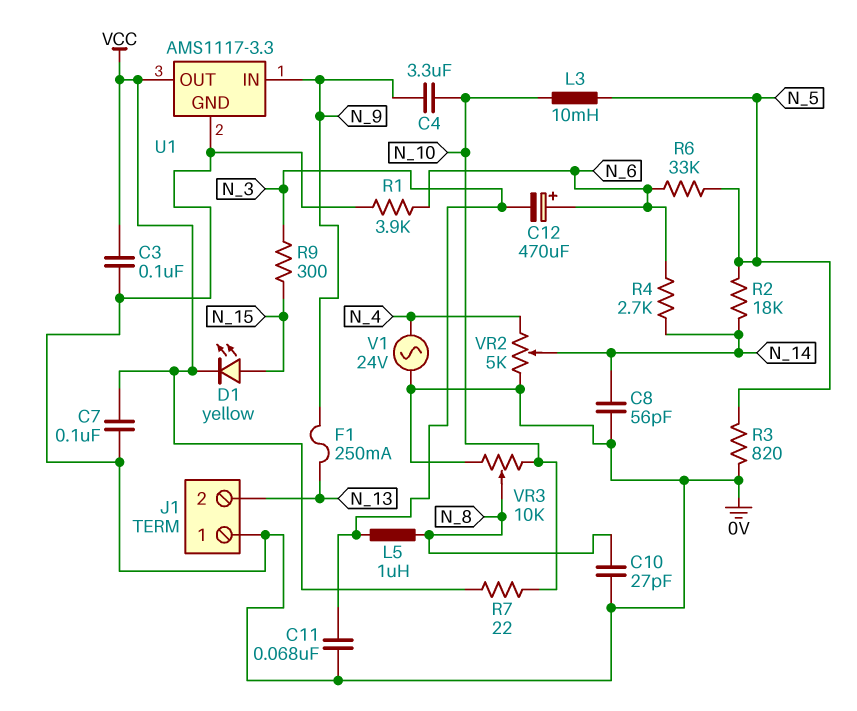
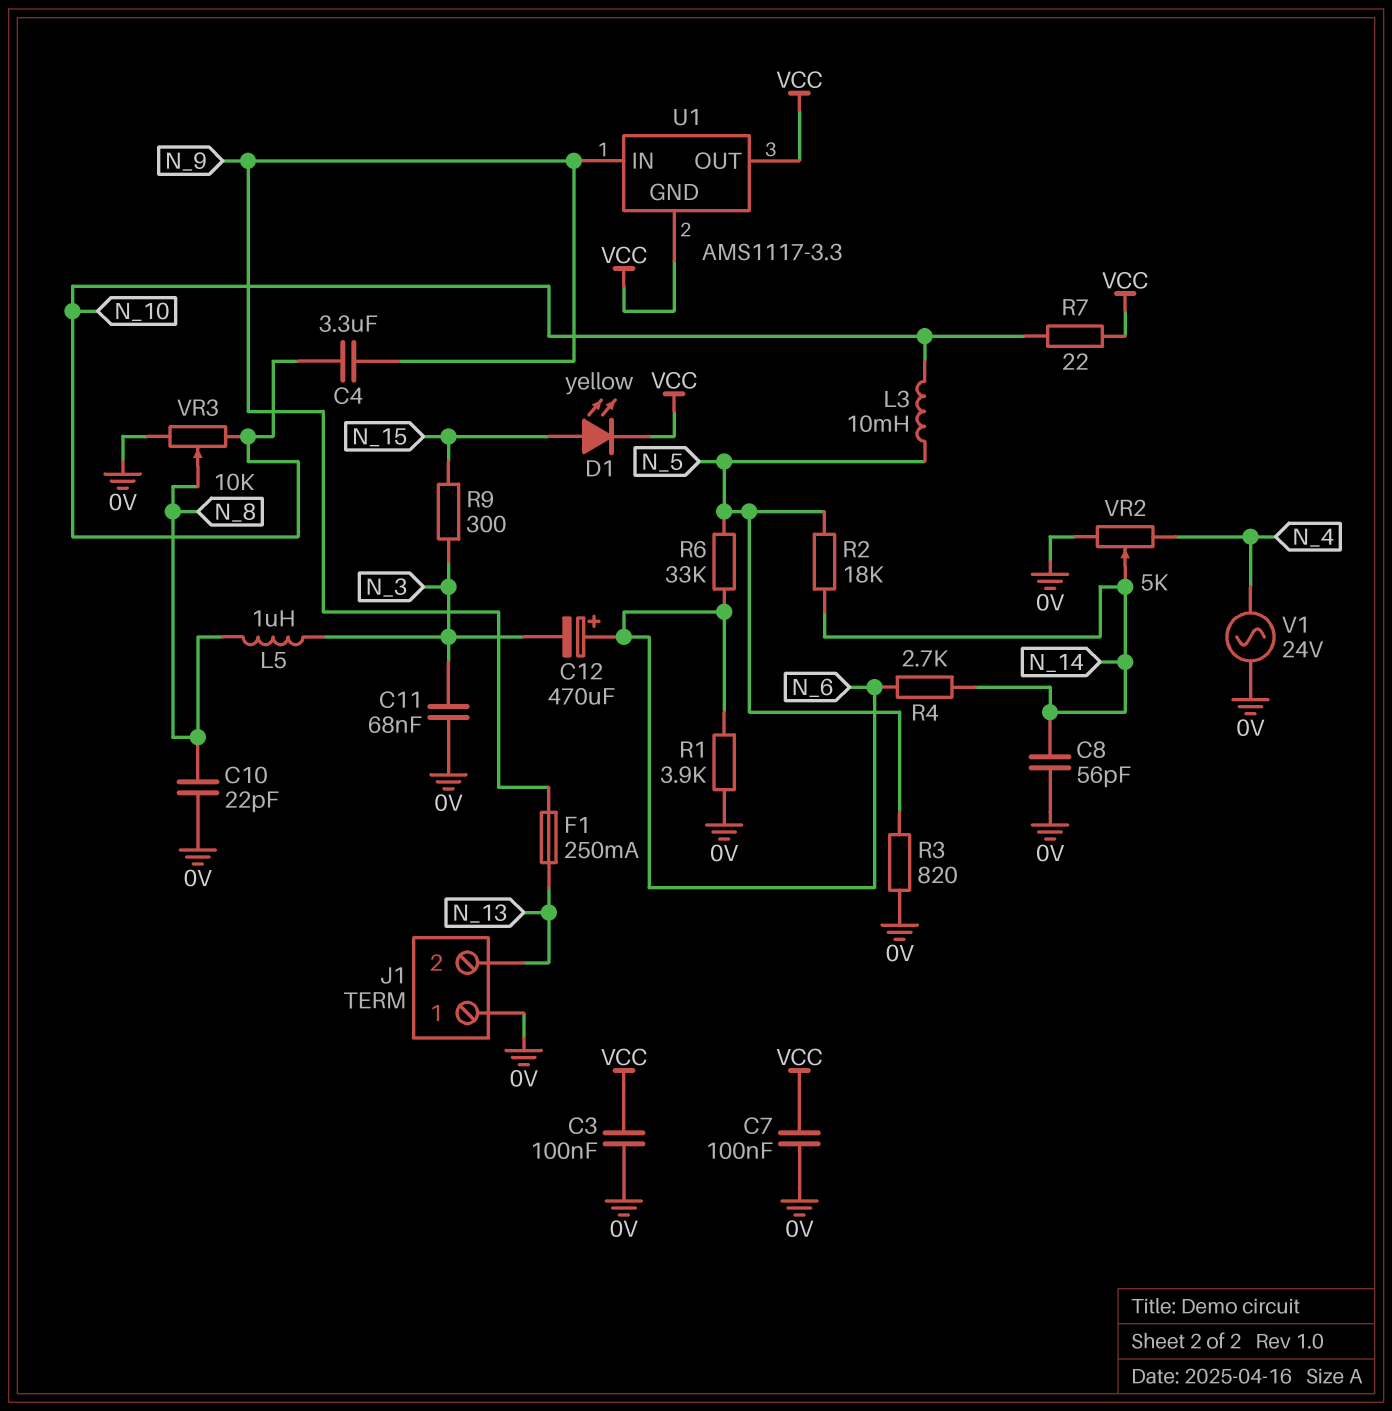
C10: 27pF (0V, N_8) -> 22pF (0V, N_8)
U1 pin GND: 0V -> VCC

